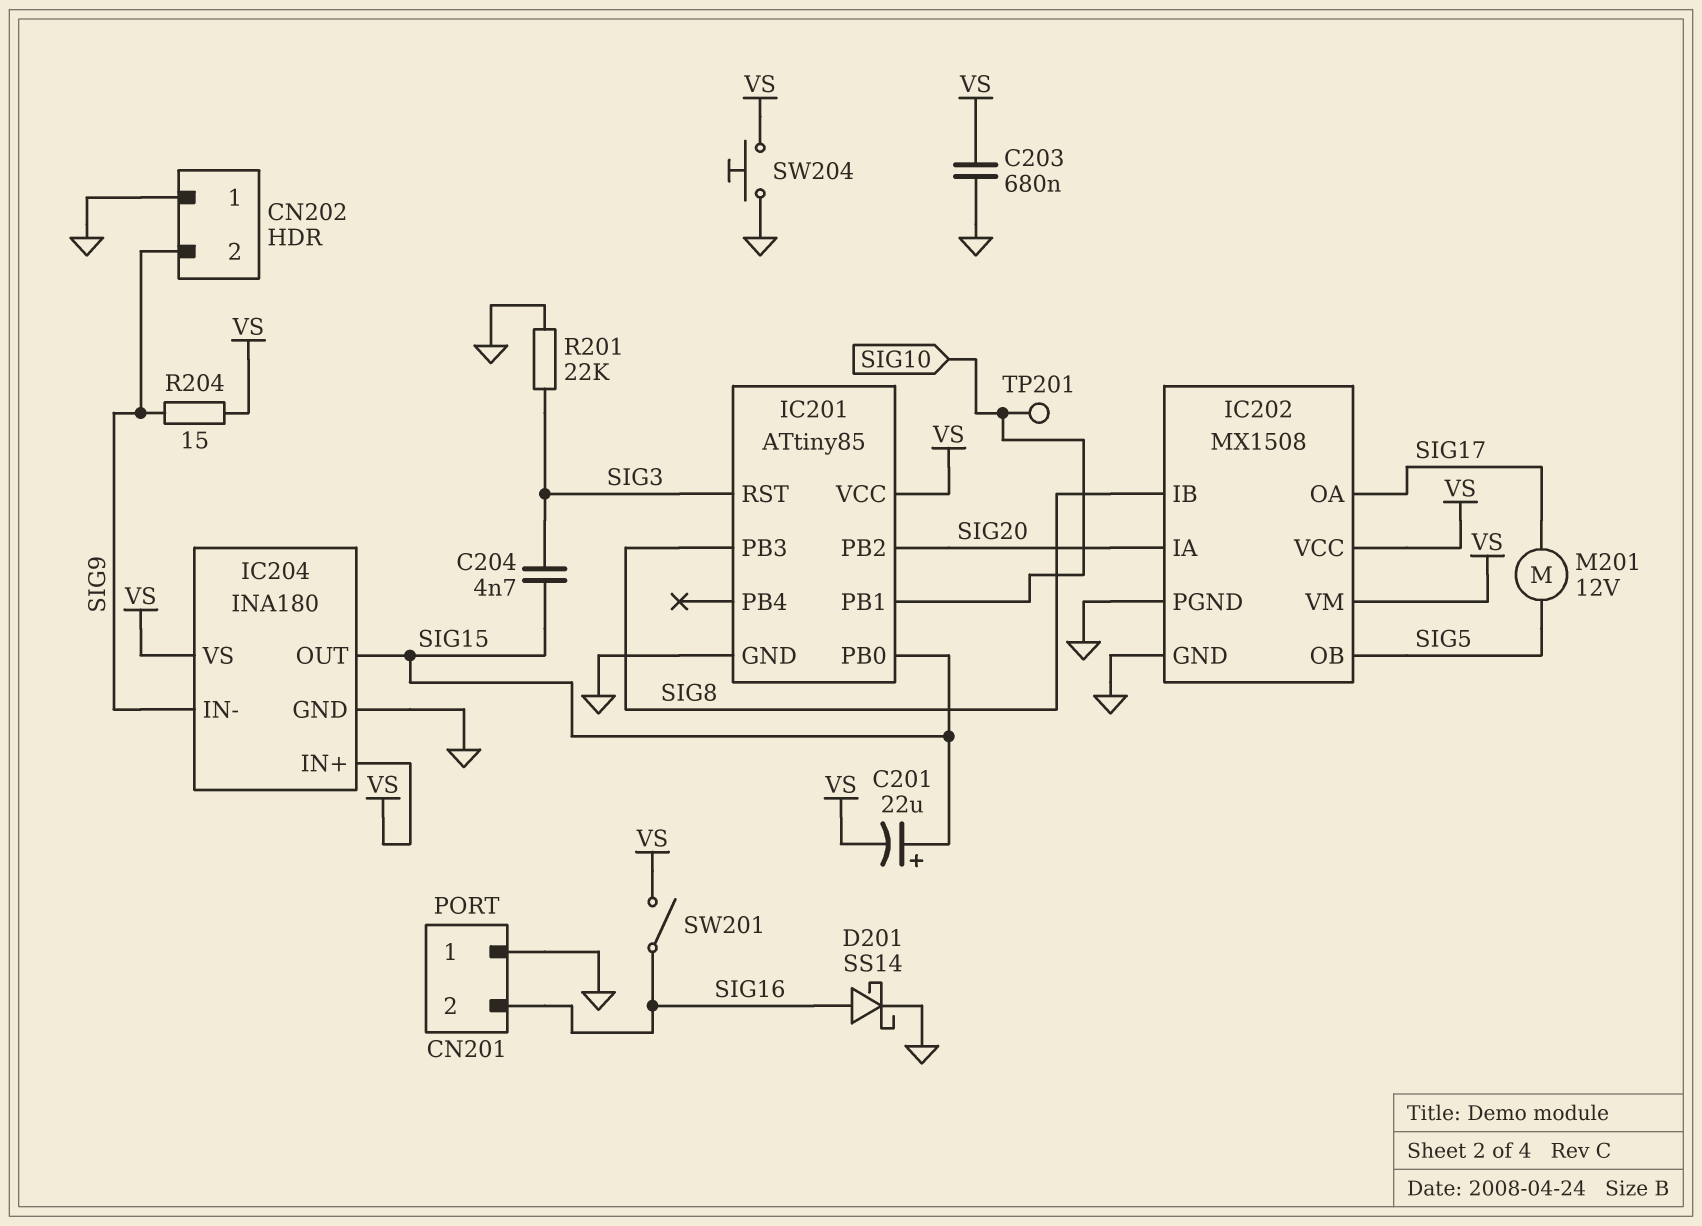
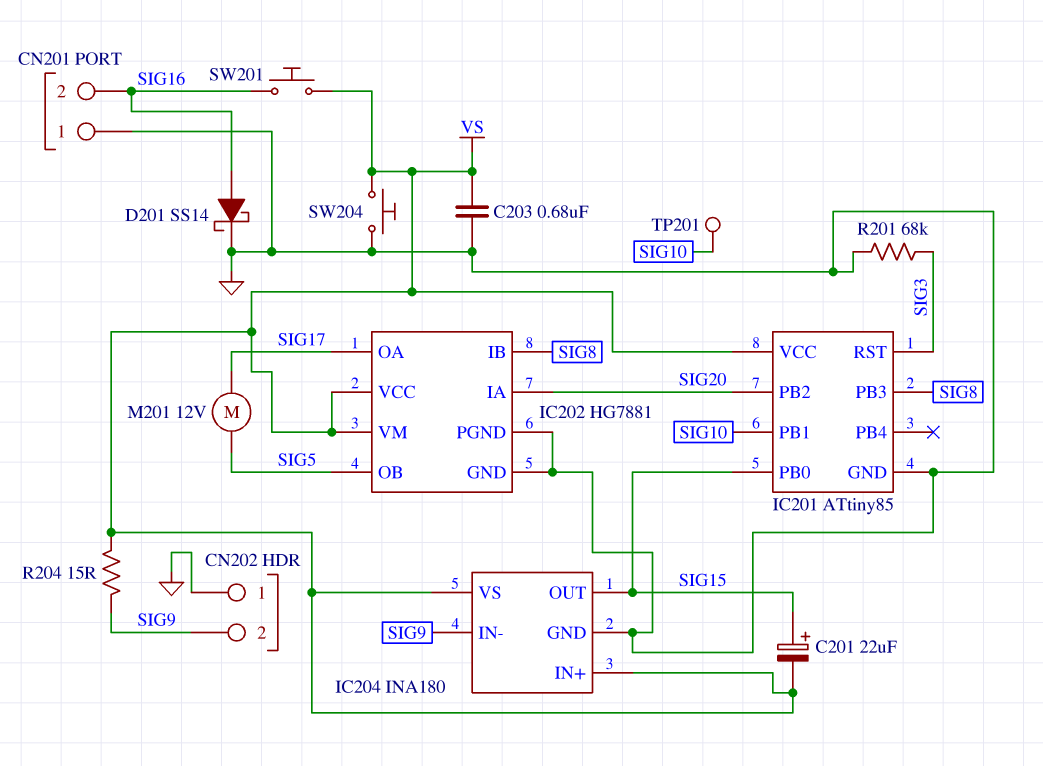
C204: 4.7nF (SIG3, SIG15) -> none
IC202: MX1508 -> HG7881
R201: 22k (GND, SIG3) -> 68k (GND, SIG3)
SW201: switch (SIG16, VS) -> button (SIG16, VS)

